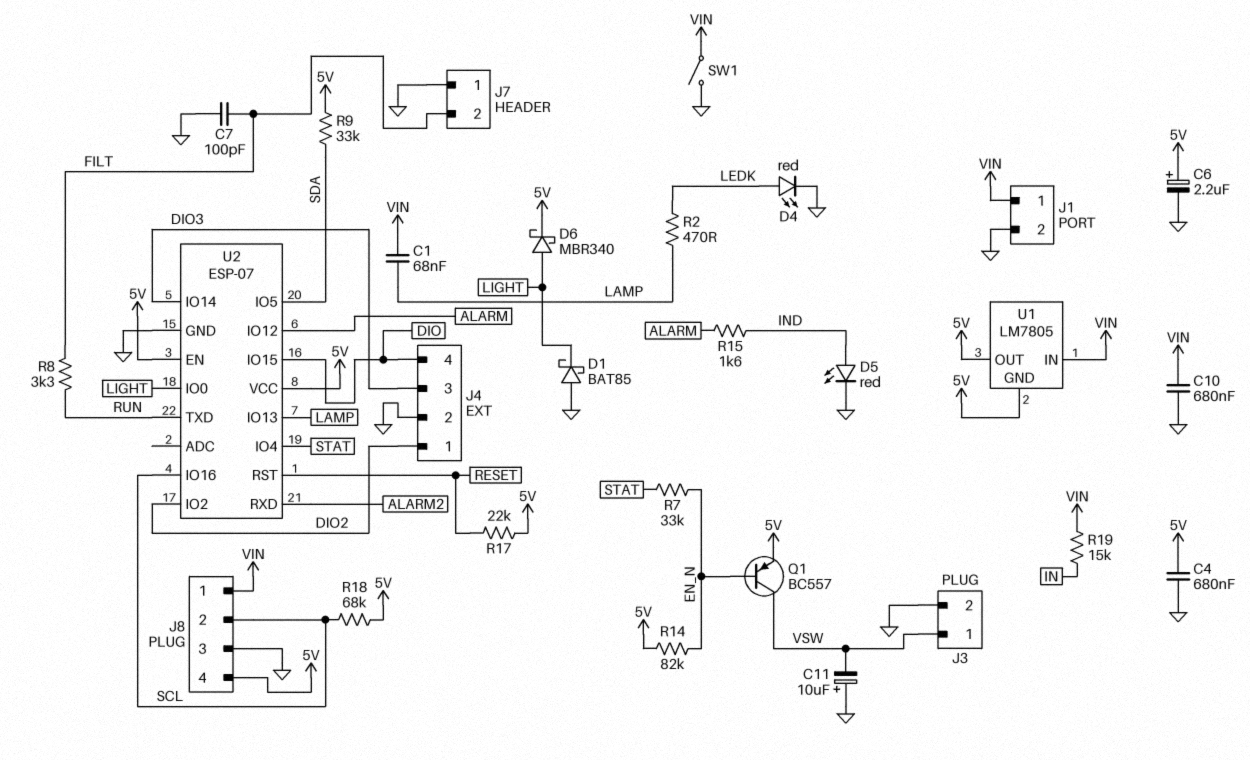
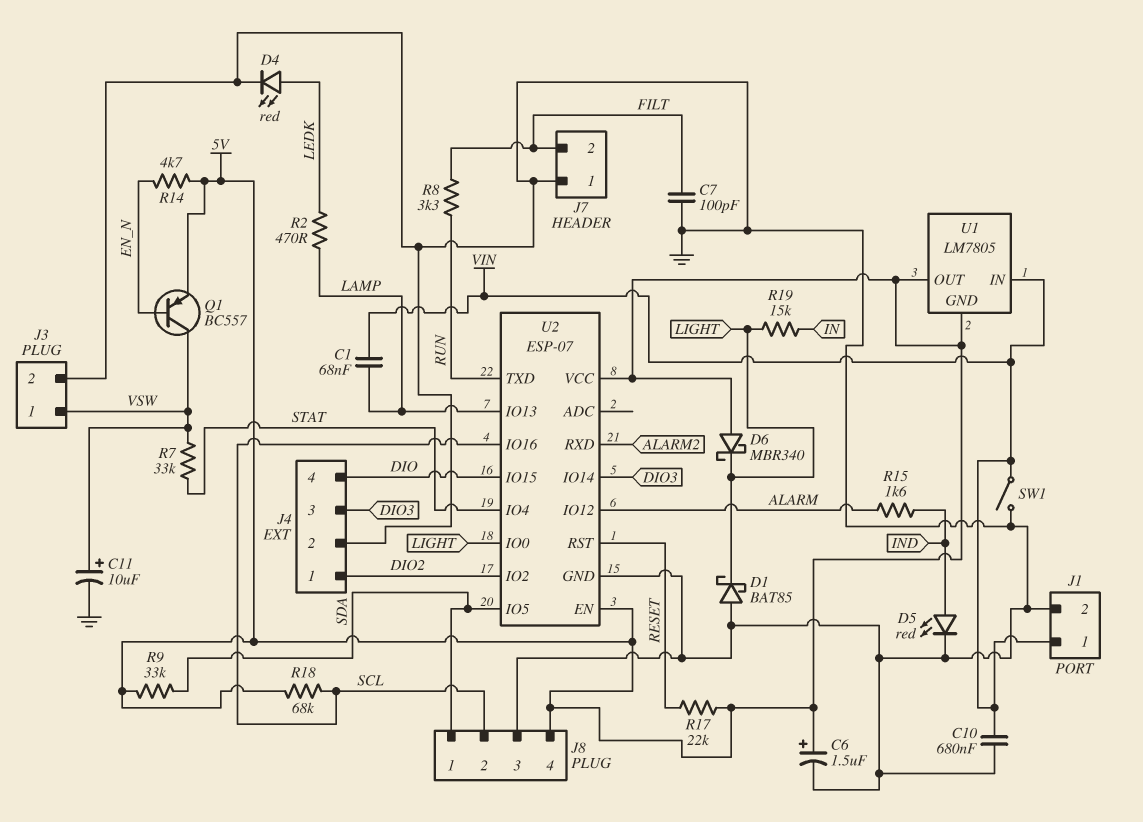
C4: 680nF (5V, GND) -> none
C6: 2.2uF (plus 5V, minus GND) -> 1.5uF (plus 5V, minus GND)
C11: 10uF (plus GND, minus VSW) -> 10uF (plus VSW, minus GND)
D6: schottky MBR340 (A LIGHT, K 5V) -> schottky MBR340 (A 5V, K LIGHT)
J8 pin 1: VIN -> SDA
R7: 33k (EN_N, STAT) -> 33k (STAT, VSW)
R14: 82k (5V, EN_N) -> 4.7k (5V, EN_N)
R19: 15k (IN, VIN) -> 15k (IN, LIGHT)

